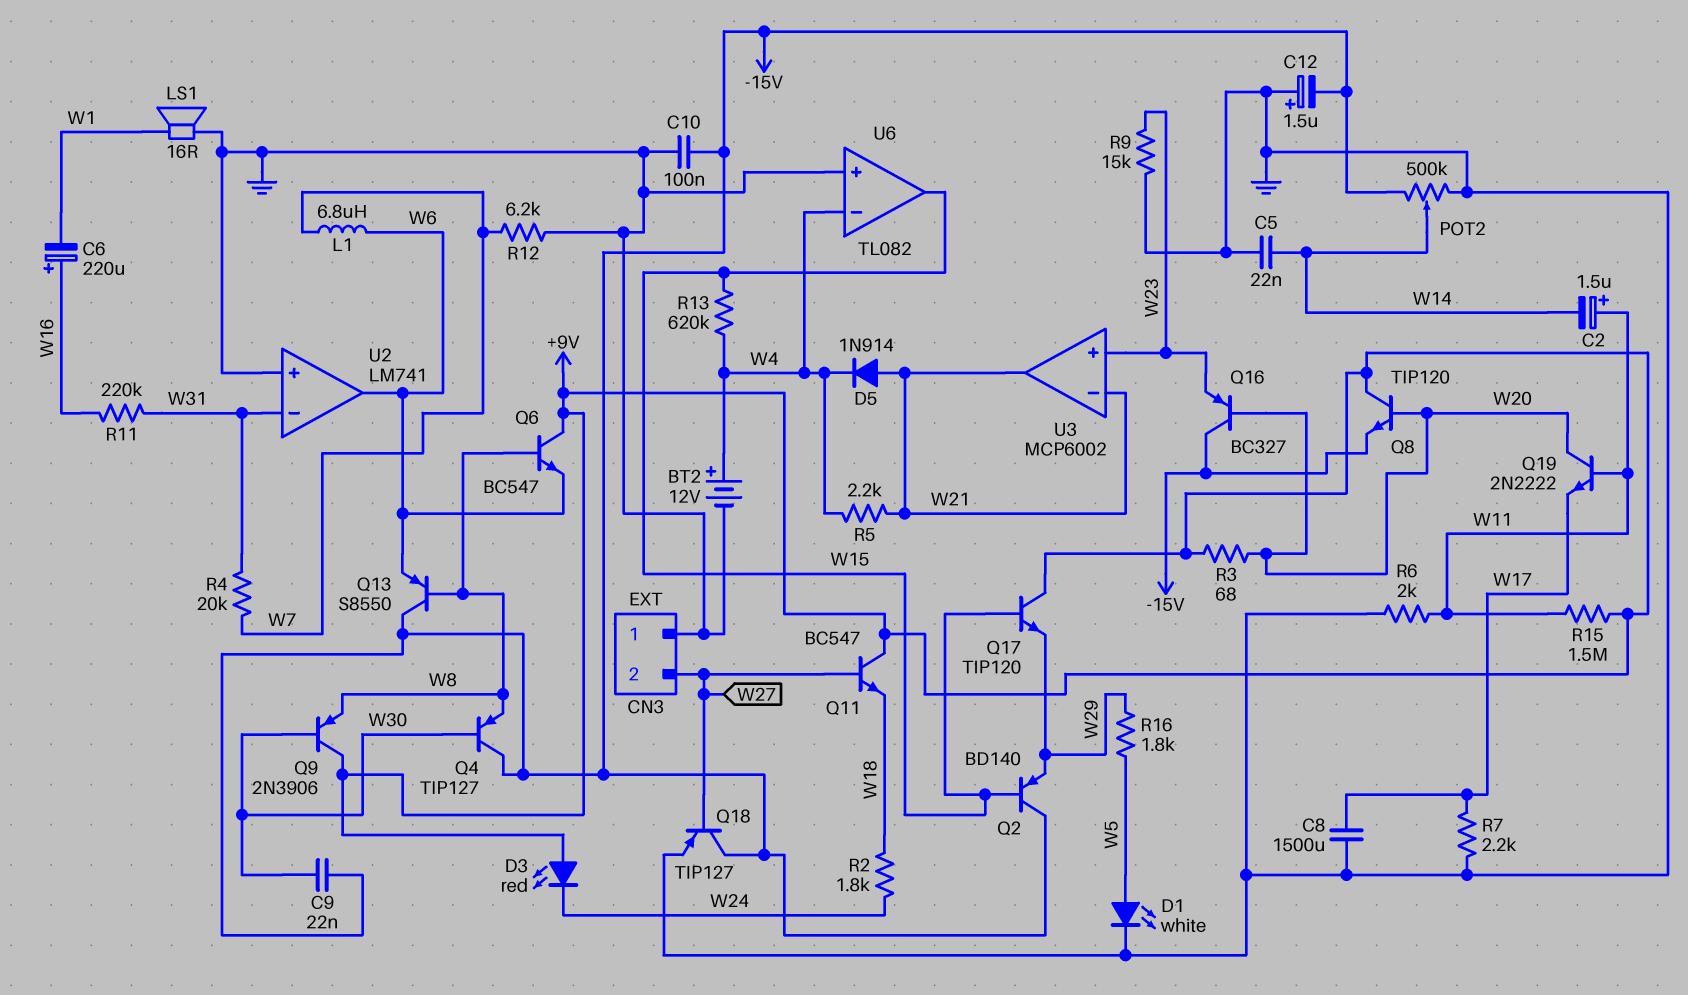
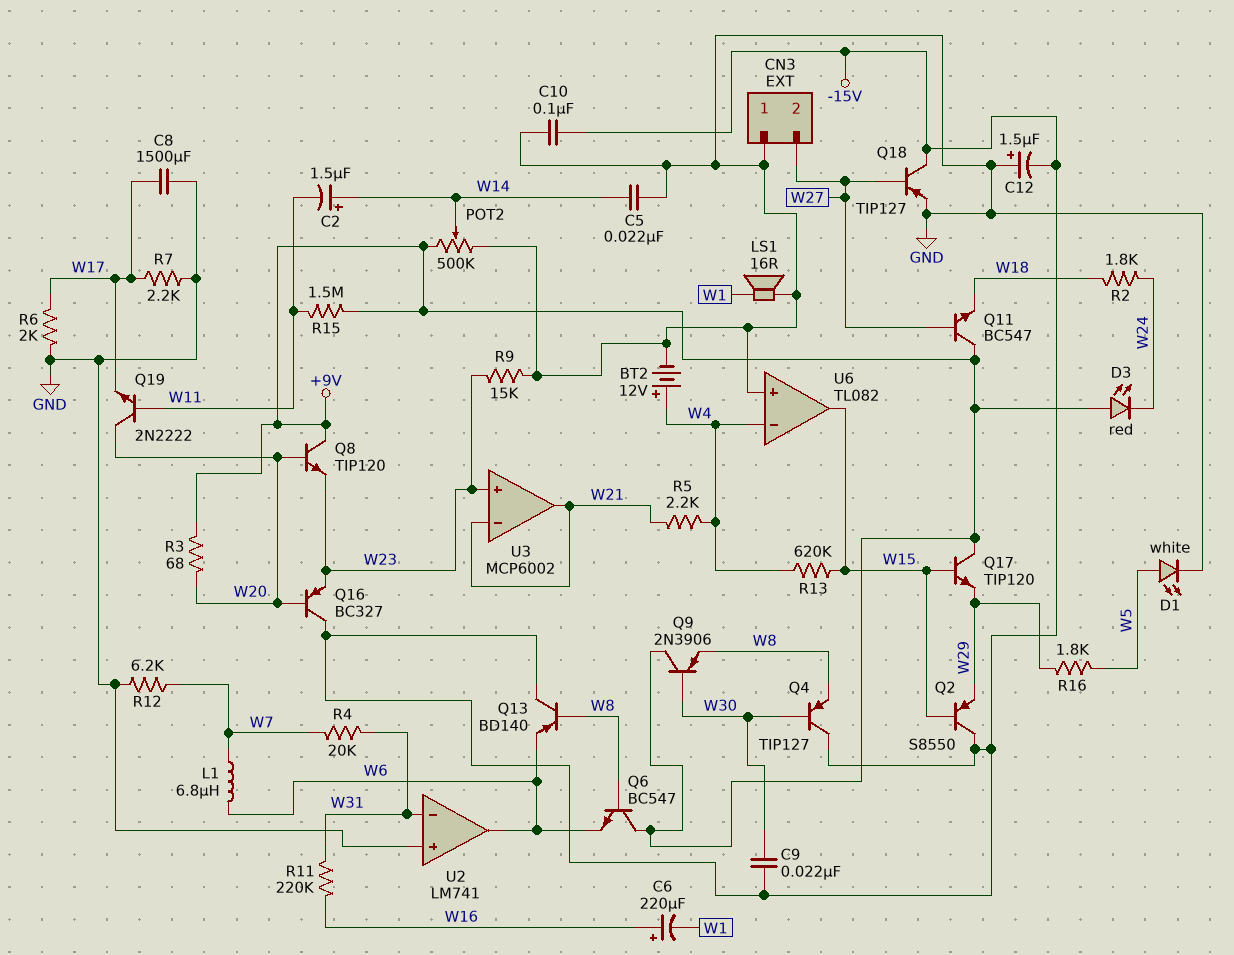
C2: 1.5uF (plus W11, minus W14) -> 1.5uF (plus W14, minus W11)
D5: diode 1N914 (A W21, K W4) -> none
POT2: 500k (-15V, GND, wiper W14) -> 500k (+9V, GND, wiper W14)
Q2: PNP BD140 (B W15, C -15V, E W29) -> PNP S8550 (B W15, C -15V, E W29)
Q8: NPN TIP120 (B W20, C +9V, E -15V) -> NPN TIP120 (B W20, C +9V, E W23)
Q13: PNP S8550 (B W8, C -15V, E W6) -> PNP BD140 (B W8, C -15V, E W6)
R6: 2k (GND, W11) -> 2k (GND, W17)

